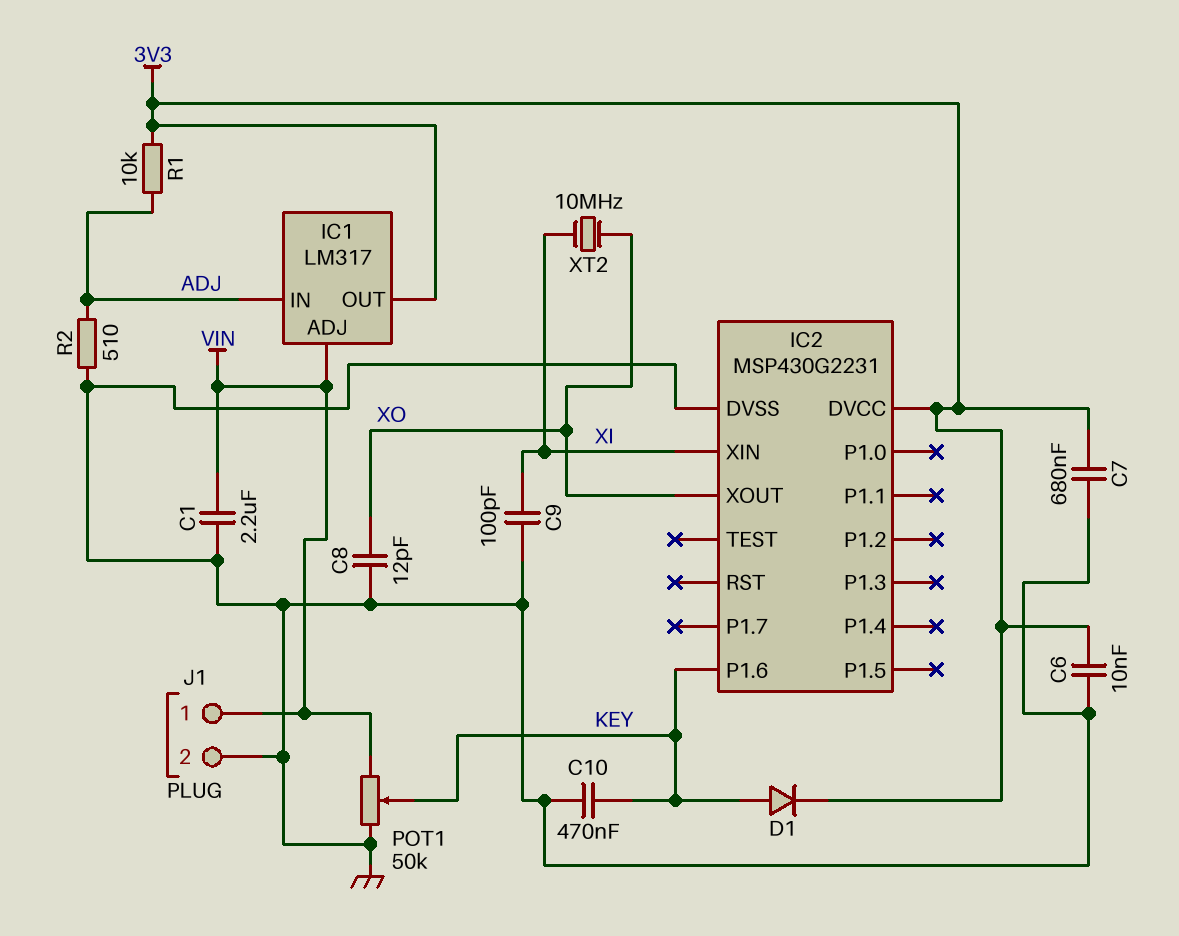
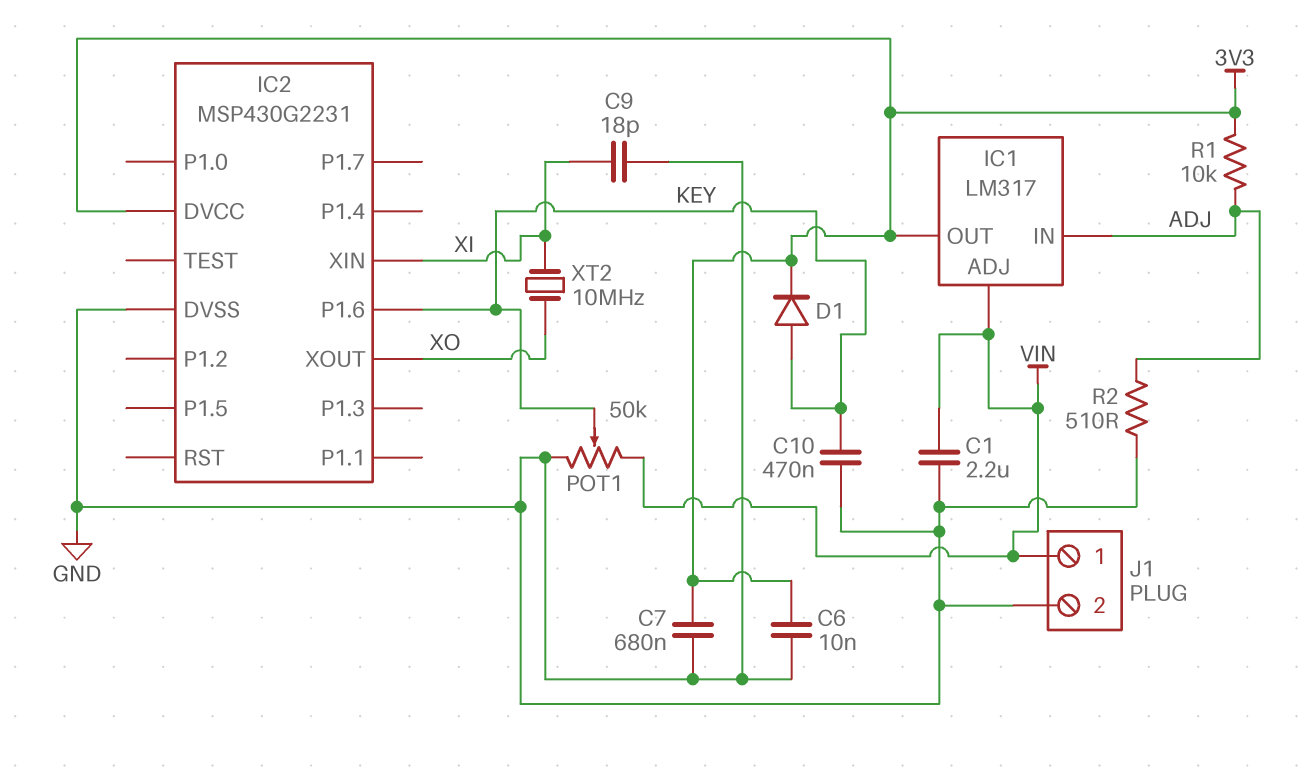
C8: 12pF (GND, XO) -> none
C9: 100pF (GND, XI) -> 18pF (GND, XI)

